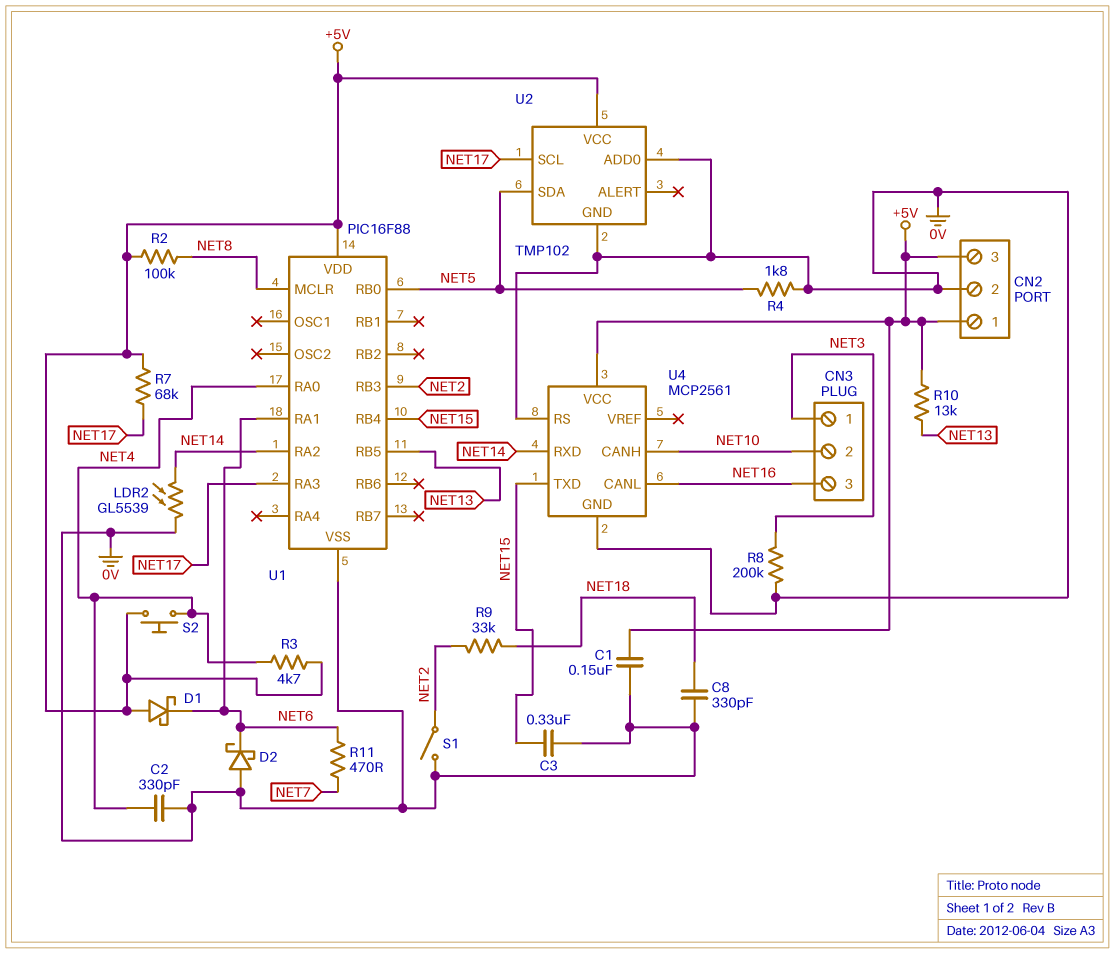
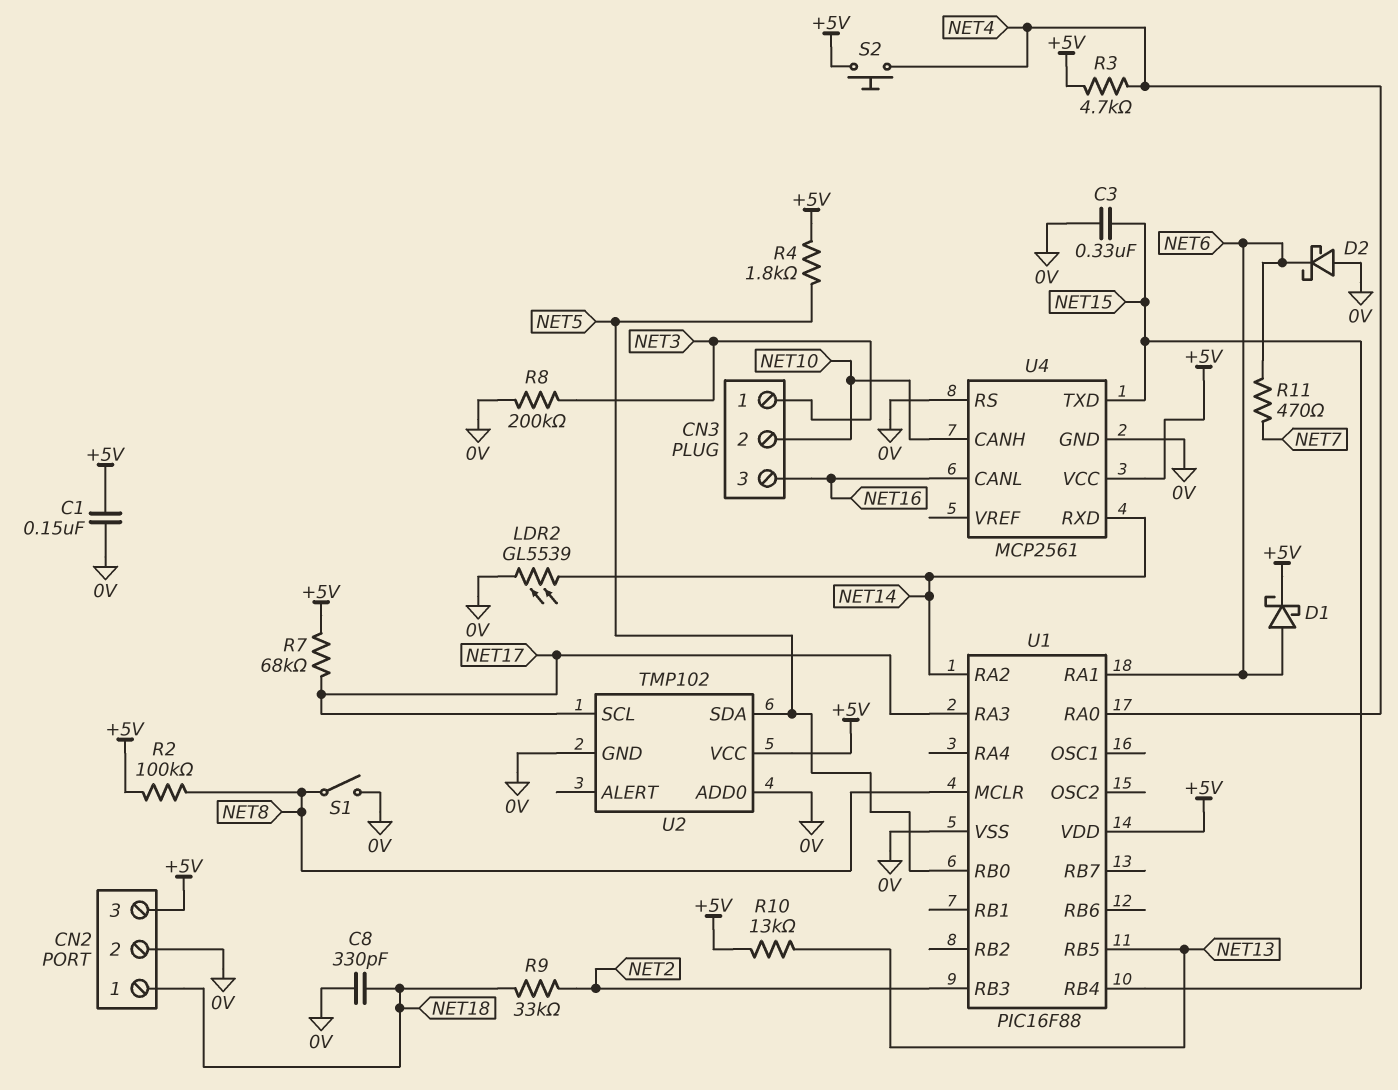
C2: 330pF (0V, NET4) -> none
CN2 pin 1: +5V -> NET18
D1: schottky (A +5V, K NET6) -> schottky (A NET6, K +5V)
R4: 1.8k (0V, NET5) -> 1.8k (+5V, NET5)
S1: switch (0V, NET2) -> switch (0V, NET8)

